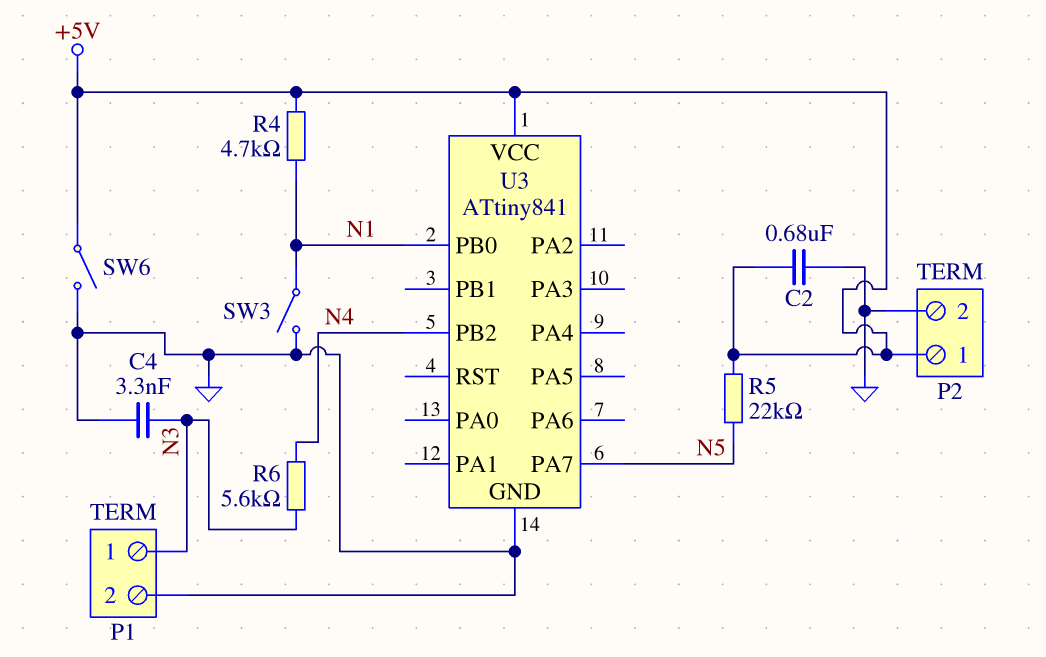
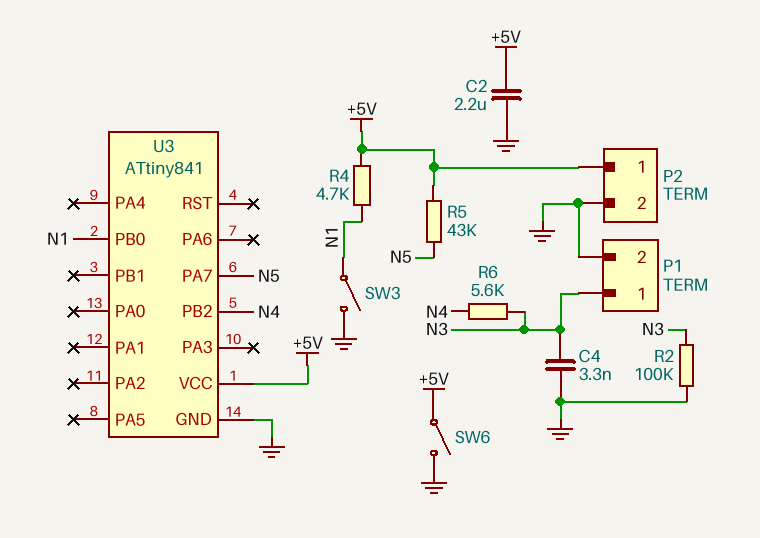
C2: 680nF (+5V, GND) -> 2.2uF (+5V, GND)
R2: none -> 100k (GND, N3)
R5: 22k (+5V, N5) -> 43k (+5V, N5)

